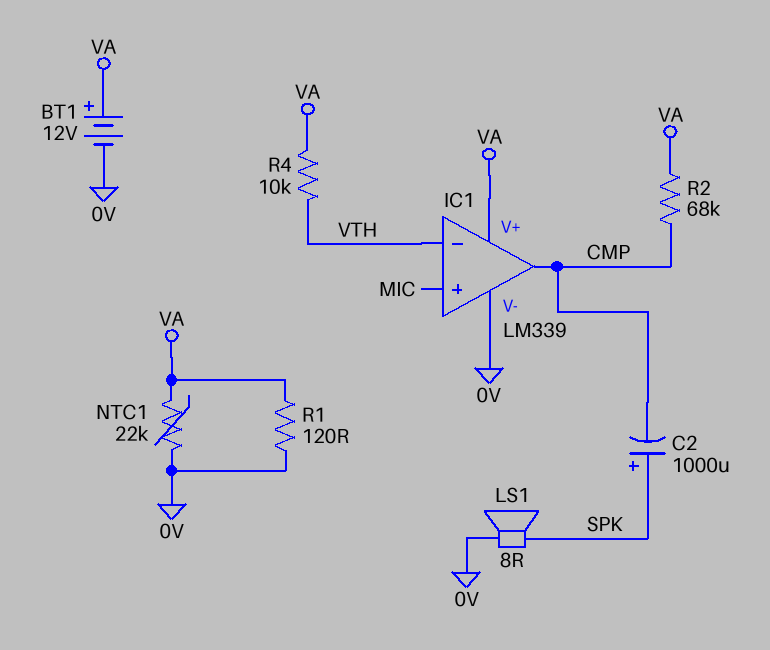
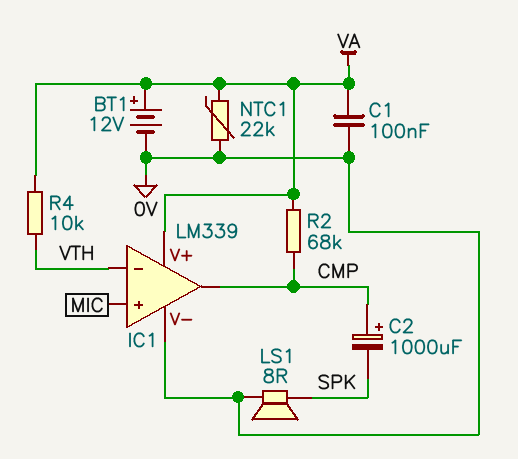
C1: none -> 100nF (0V, VA)
C2: 1000uF (plus SPK, minus CMP) -> 1000uF (plus CMP, minus SPK)
R1: 120 (0V, VA) -> none

